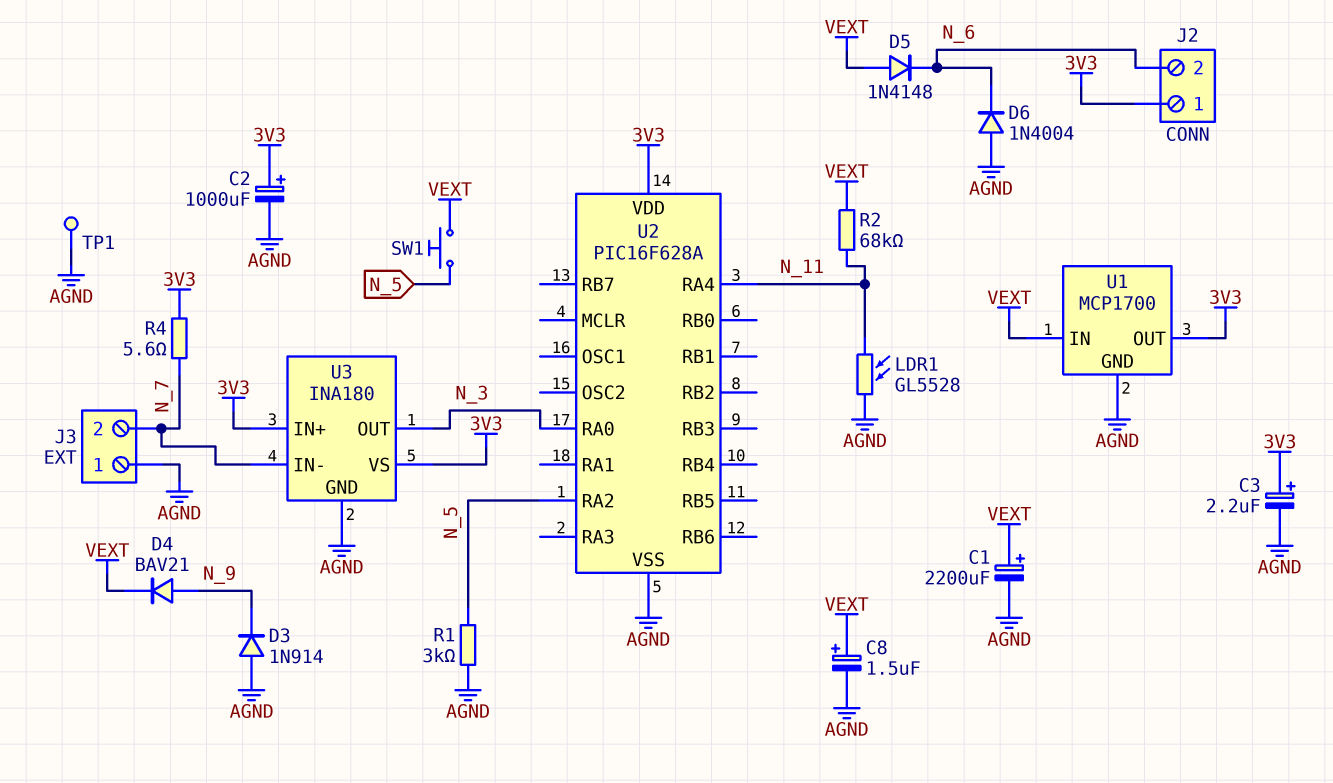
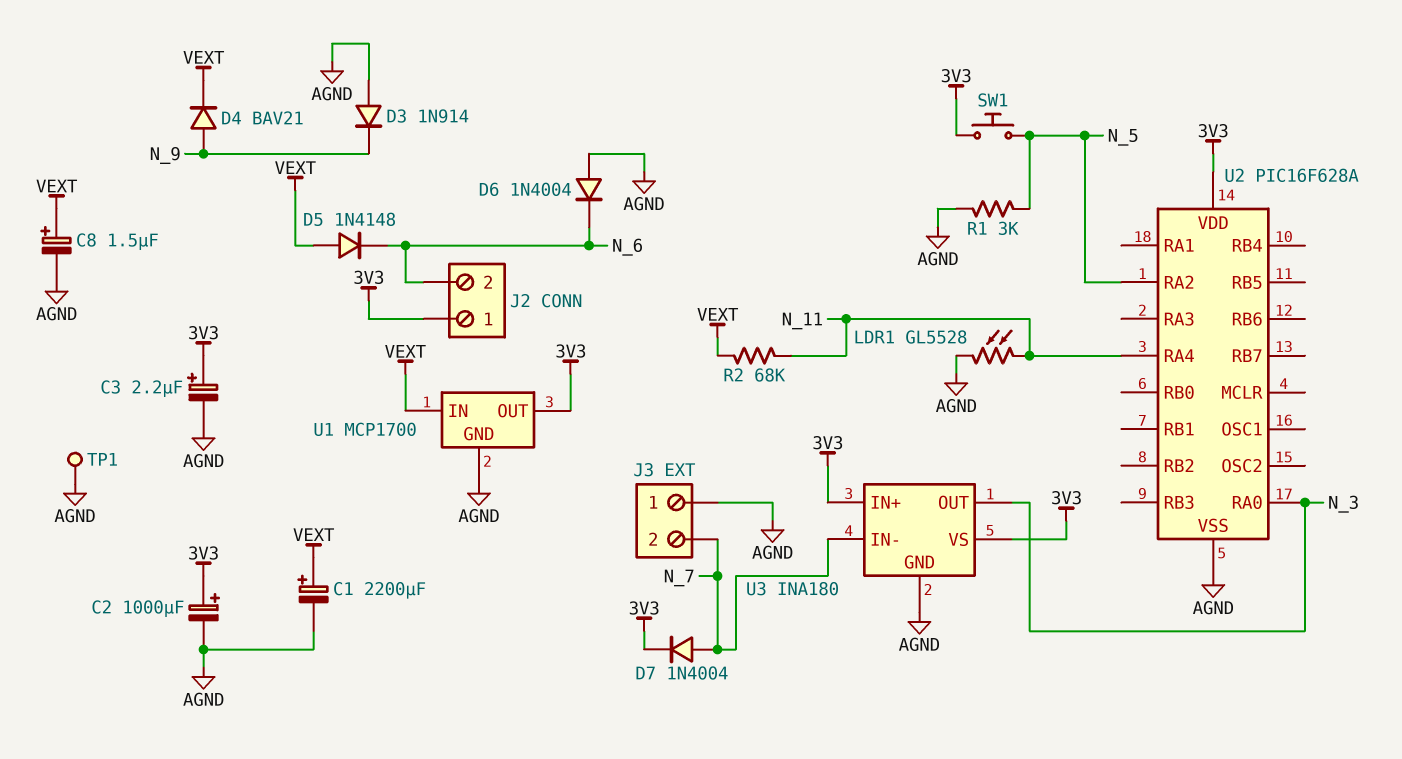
D7: none -> diode 1N4004 (A N_7, K 3V3)
R4: 5.6 (3V3, N_7) -> none
SW1: button (N_5, VEXT) -> button (3V3, N_5)

